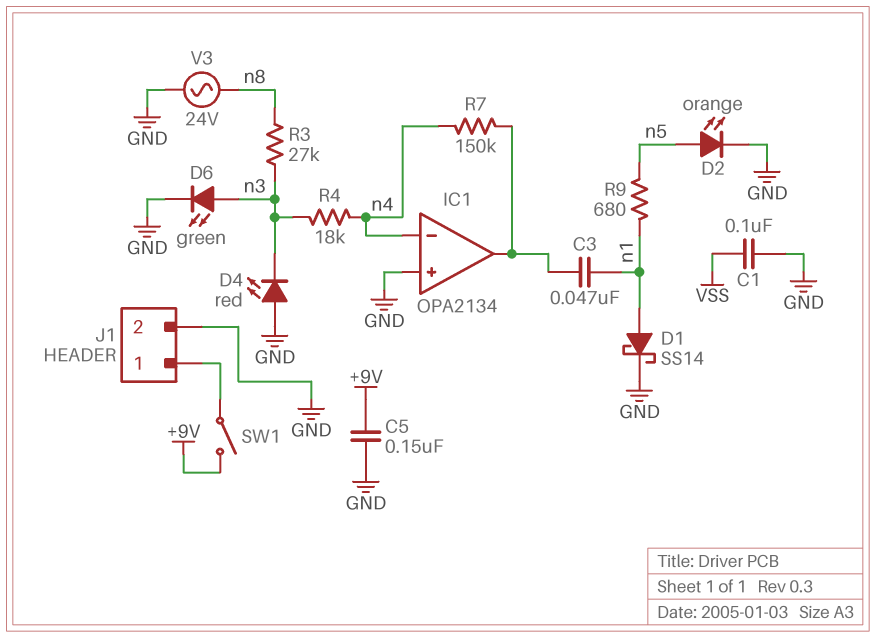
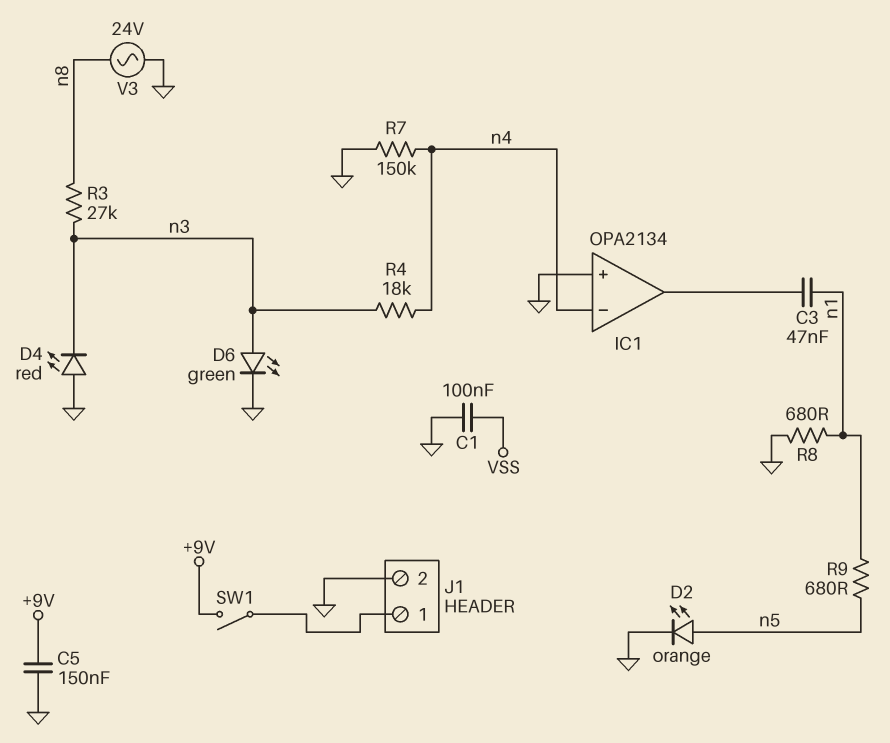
D1: schottky SS14 (A n1, K GND) -> none
R7: 150k (IC1/out, n4) -> 150k (GND, n4)
R8: none -> 680 (GND, n1)

